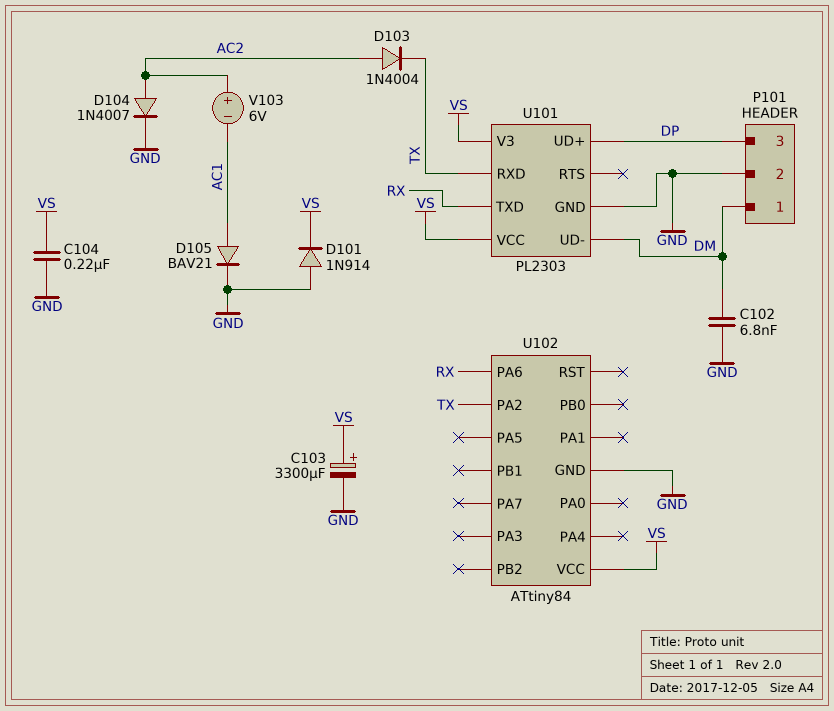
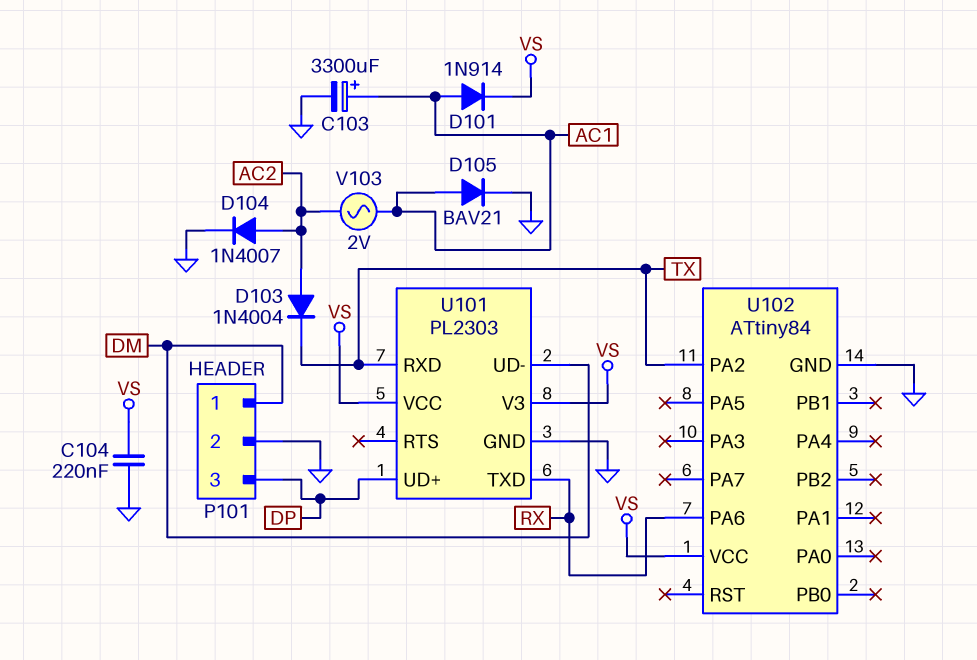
C102: 6.8nF (DM, GND) -> none
C103: 3300uF (plus VS, minus GND) -> 3300uF (plus AC1, minus GND)
D101: diode 1N914 (A GND, K VS) -> diode 1N914 (A AC1, K VS)
V103: 6V (plus AC2, minus AC1) -> AC 2V (AC1, AC2)

